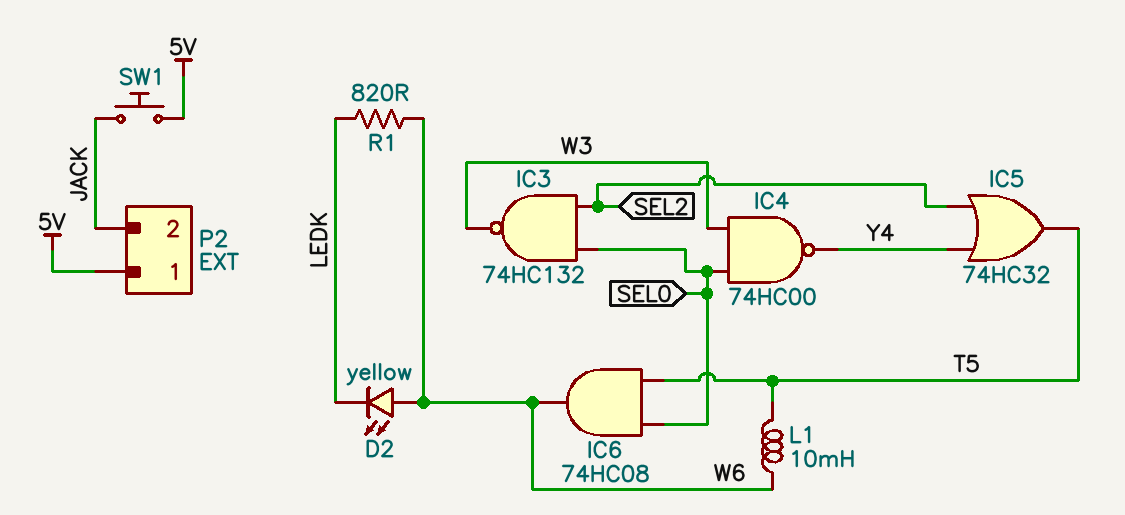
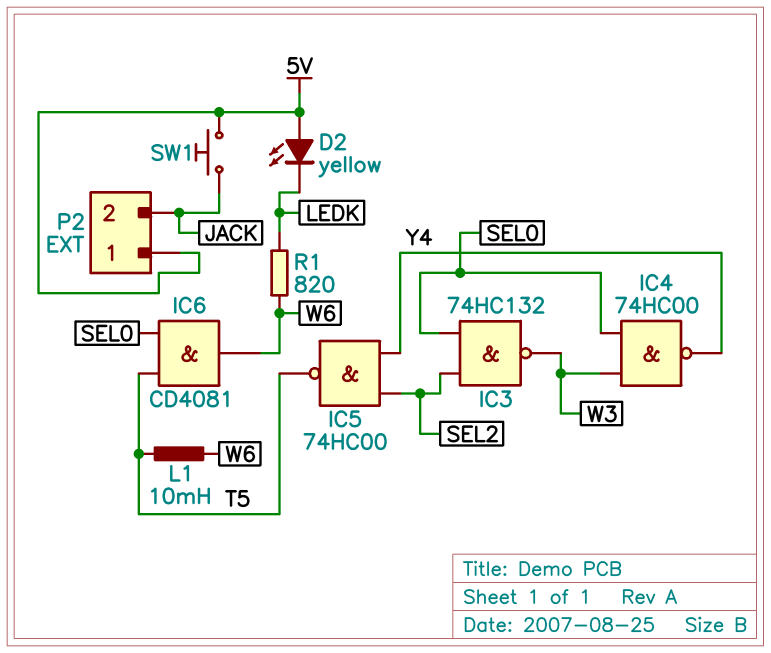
D2: LED yellow (A W6, K LEDK) -> LED yellow (A 5V, K LEDK)
IC5: OR 74HC32 (in SEL2, in Y4, out T5) -> NAND 74HC00 (in SEL2, in Y4, out T5)
IC6: AND 74HC08 (in SEL0, in T5, out W6) -> AND CD4081 (in SEL0, in T5, out W6)

